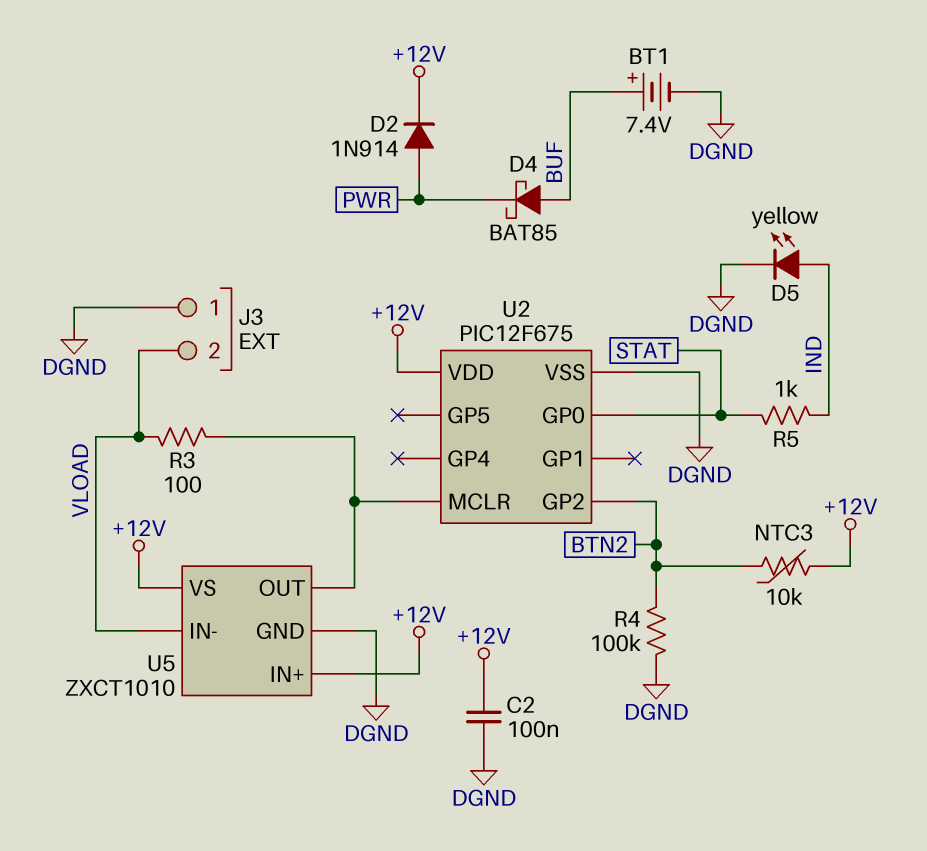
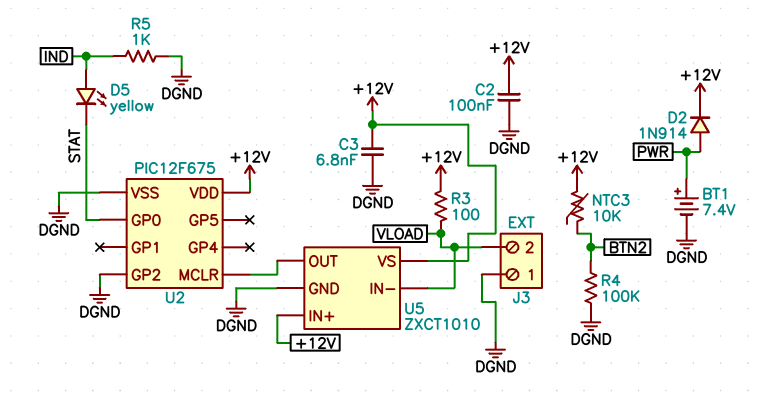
BT1: 7.4V (plus BUF, minus DGND) -> 7.4V (plus PWR, minus DGND)
C3: none -> 6.8nF (+12V, DGND)
D4: schottky BAT85 (A BUF, K PWR) -> none
D5: LED yellow (A IND, K DGND) -> LED yellow (A IND, K STAT)
R3: 100 (U2/MCLR, VLOAD) -> 100 (+12V, VLOAD)
R5: 1k (IND, STAT) -> 1k (DGND, IND)
U2 pin GP2: BTN2 -> DGND

